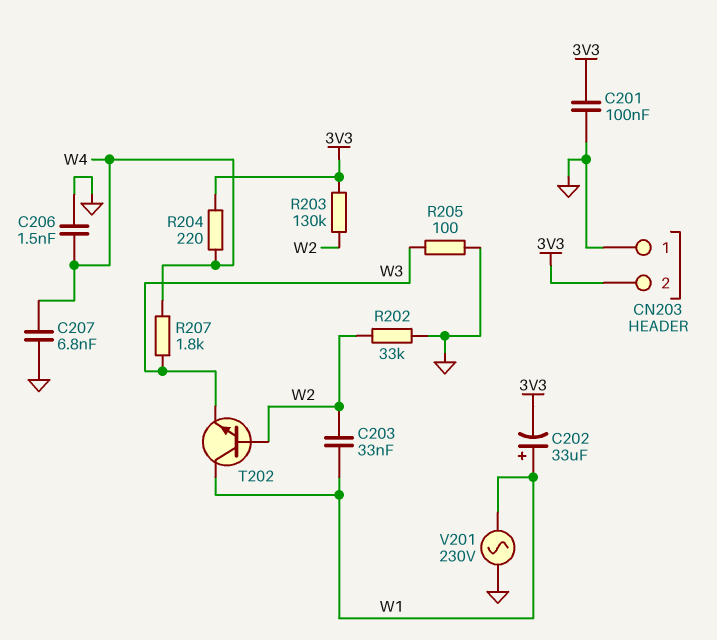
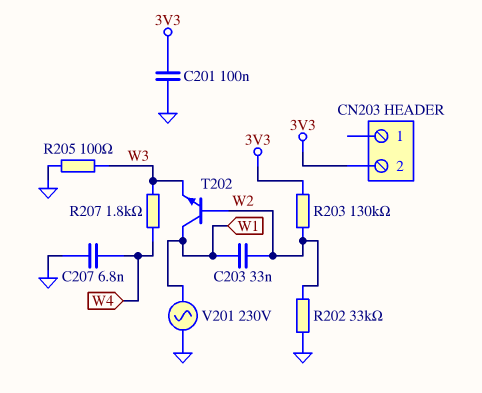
C202: 33uF (plus W1, minus 3V3) -> none
C206: 1.5nF (GND, W4) -> none
CN203 pin 1: GND -> none
R204: 220 (3V3, W4) -> none

